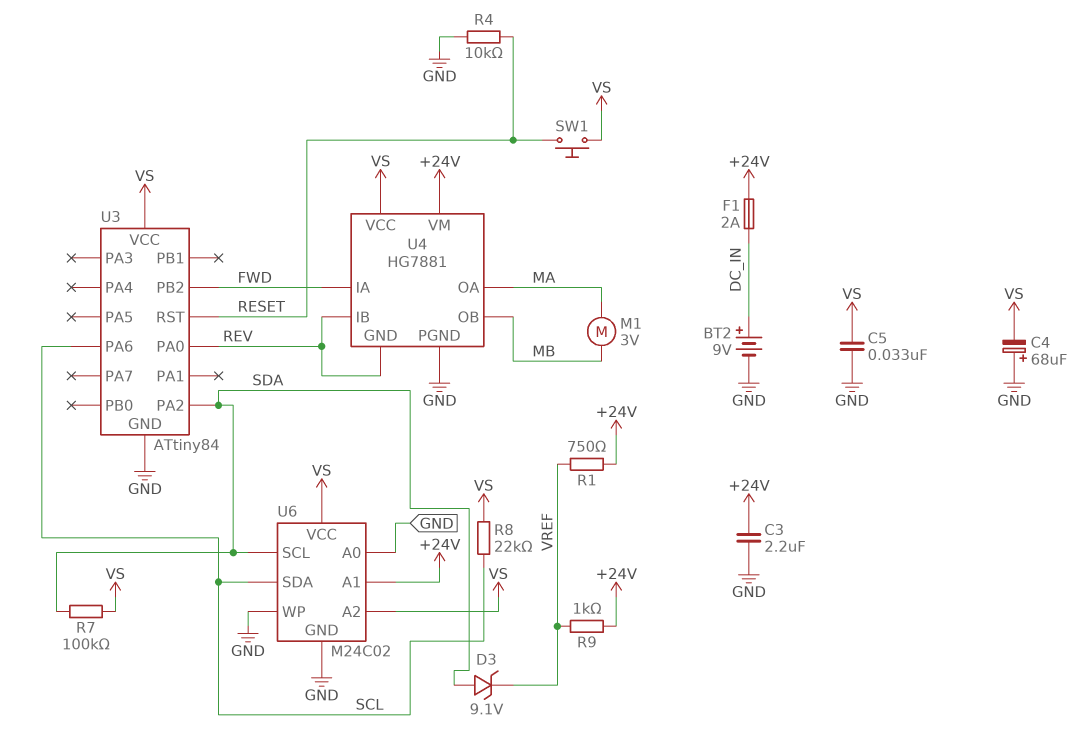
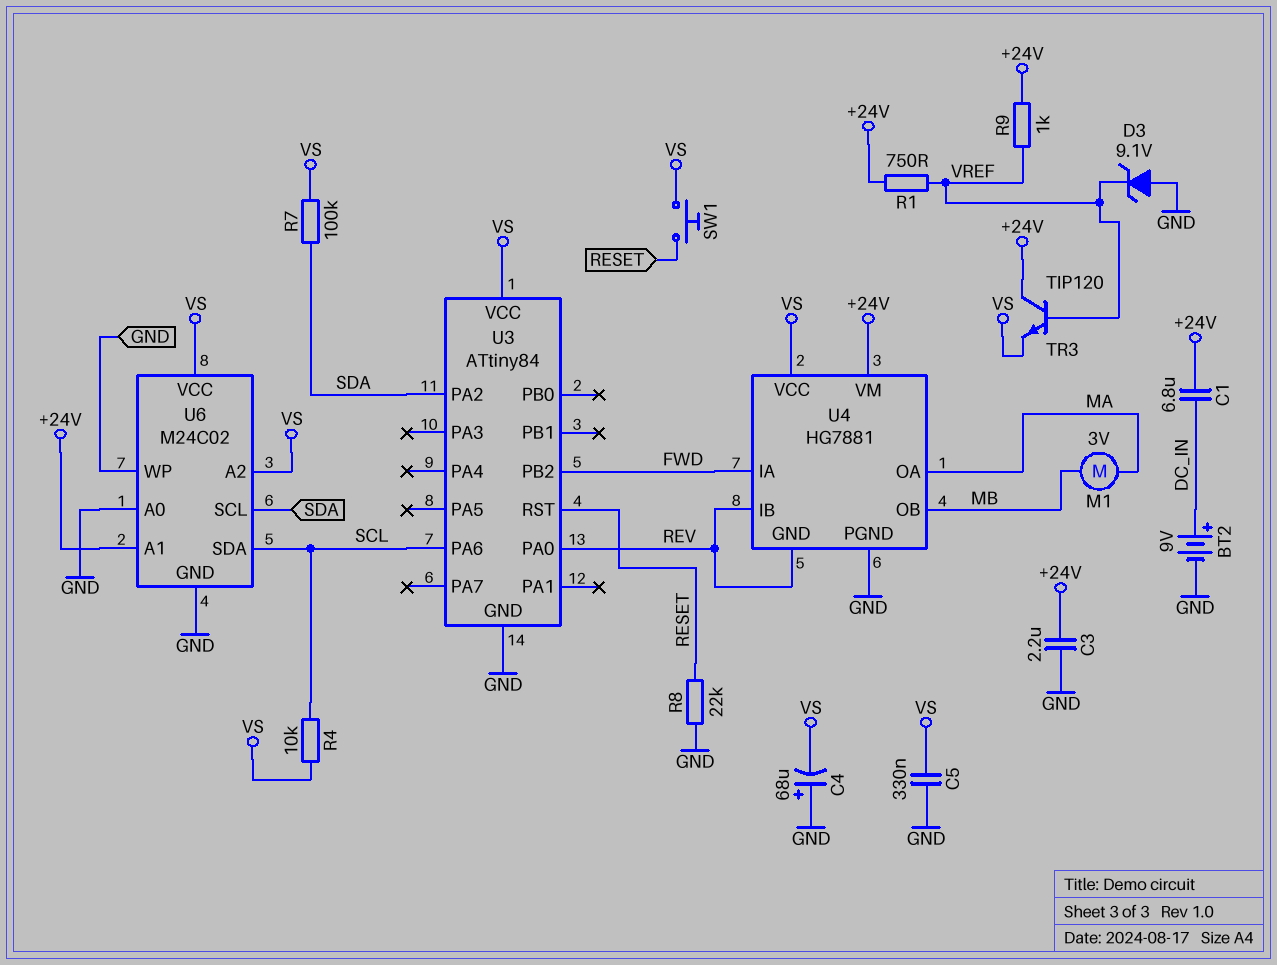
C1: none -> 6.8uF (+24V, DC_IN)
C5: 33nF (GND, VS) -> 330nF (GND, VS)
D3: zener 9.1V (A SDA, K VREF) -> zener 9.1V (A GND, K VREF)
F1: 2A (+24V, DC_IN) -> none
R4: 10k (GND, RESET) -> 10k (SCL, VS)
R8: 22k (SCL, VS) -> 22k (GND, RESET)
TR3: none -> NPN TIP120 (B VREF, C +24V, E VS)

